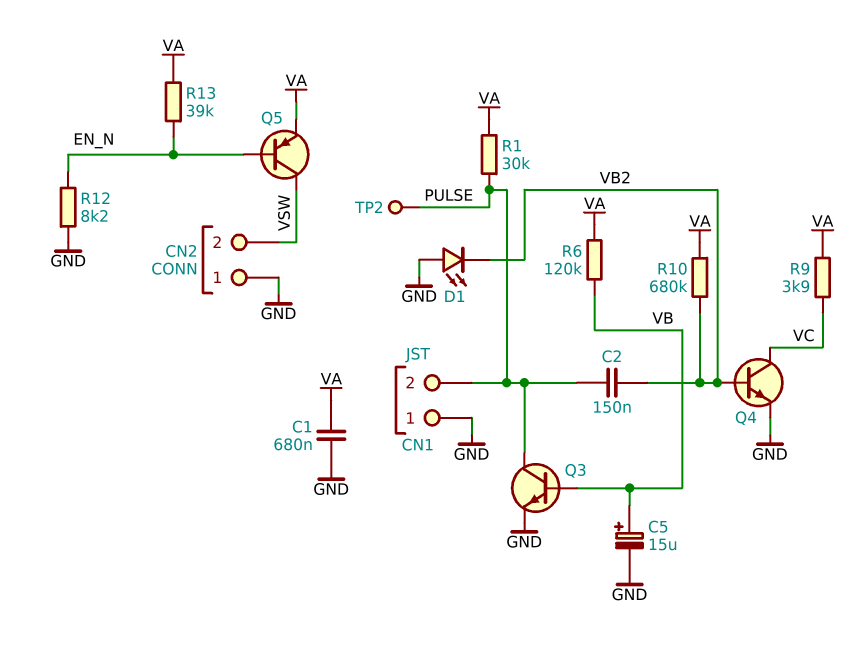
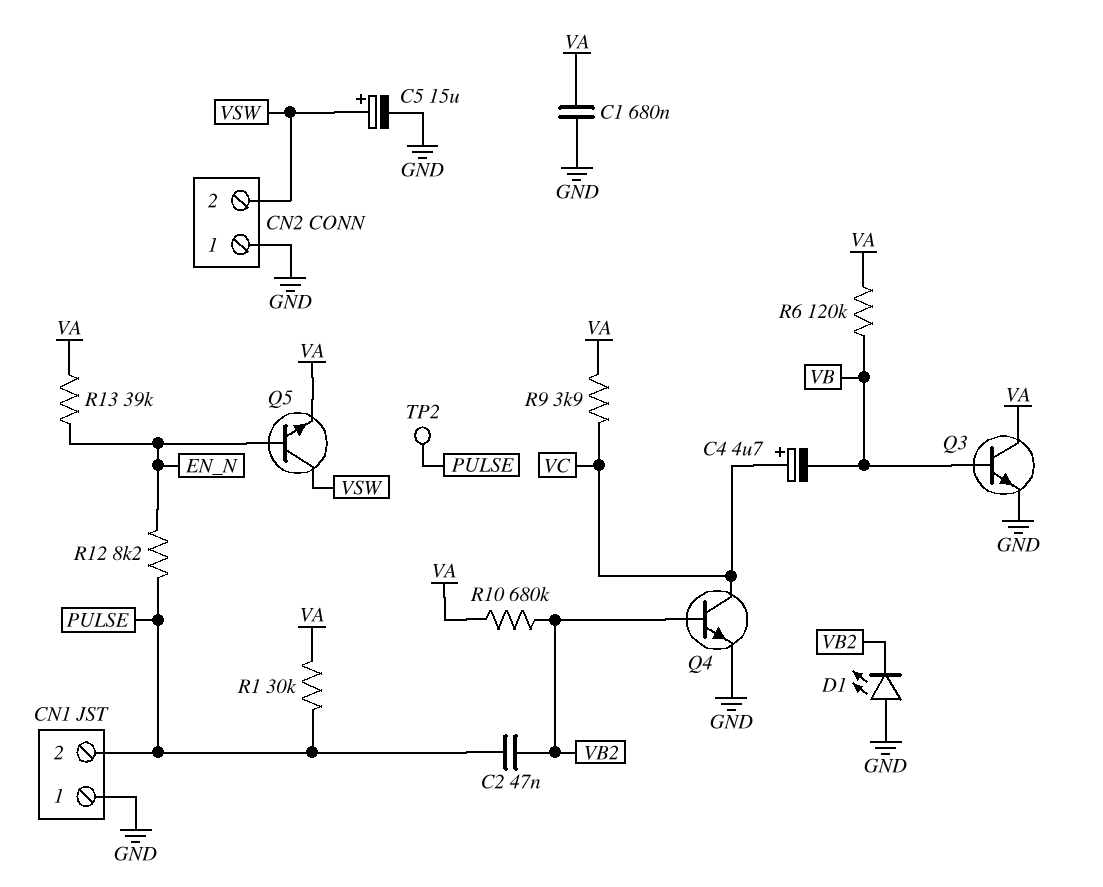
C2: 150nF (PULSE, VB2) -> 47nF (PULSE, VB2)
C4: none -> 4.7uF (plus VC, minus VB)
C5: 15uF (plus VB, minus GND) -> 15uF (plus VSW, minus GND)
Q3: NPN (B VB, C PULSE, E GND) -> NPN (B VB, C VA, E GND)
Q5: PNP (B EN_N, C VSW, E VA) -> NPN (B EN_N, C VSW, E VA)
R12: 8.2k (EN_N, GND) -> 8.2k (EN_N, PULSE)

